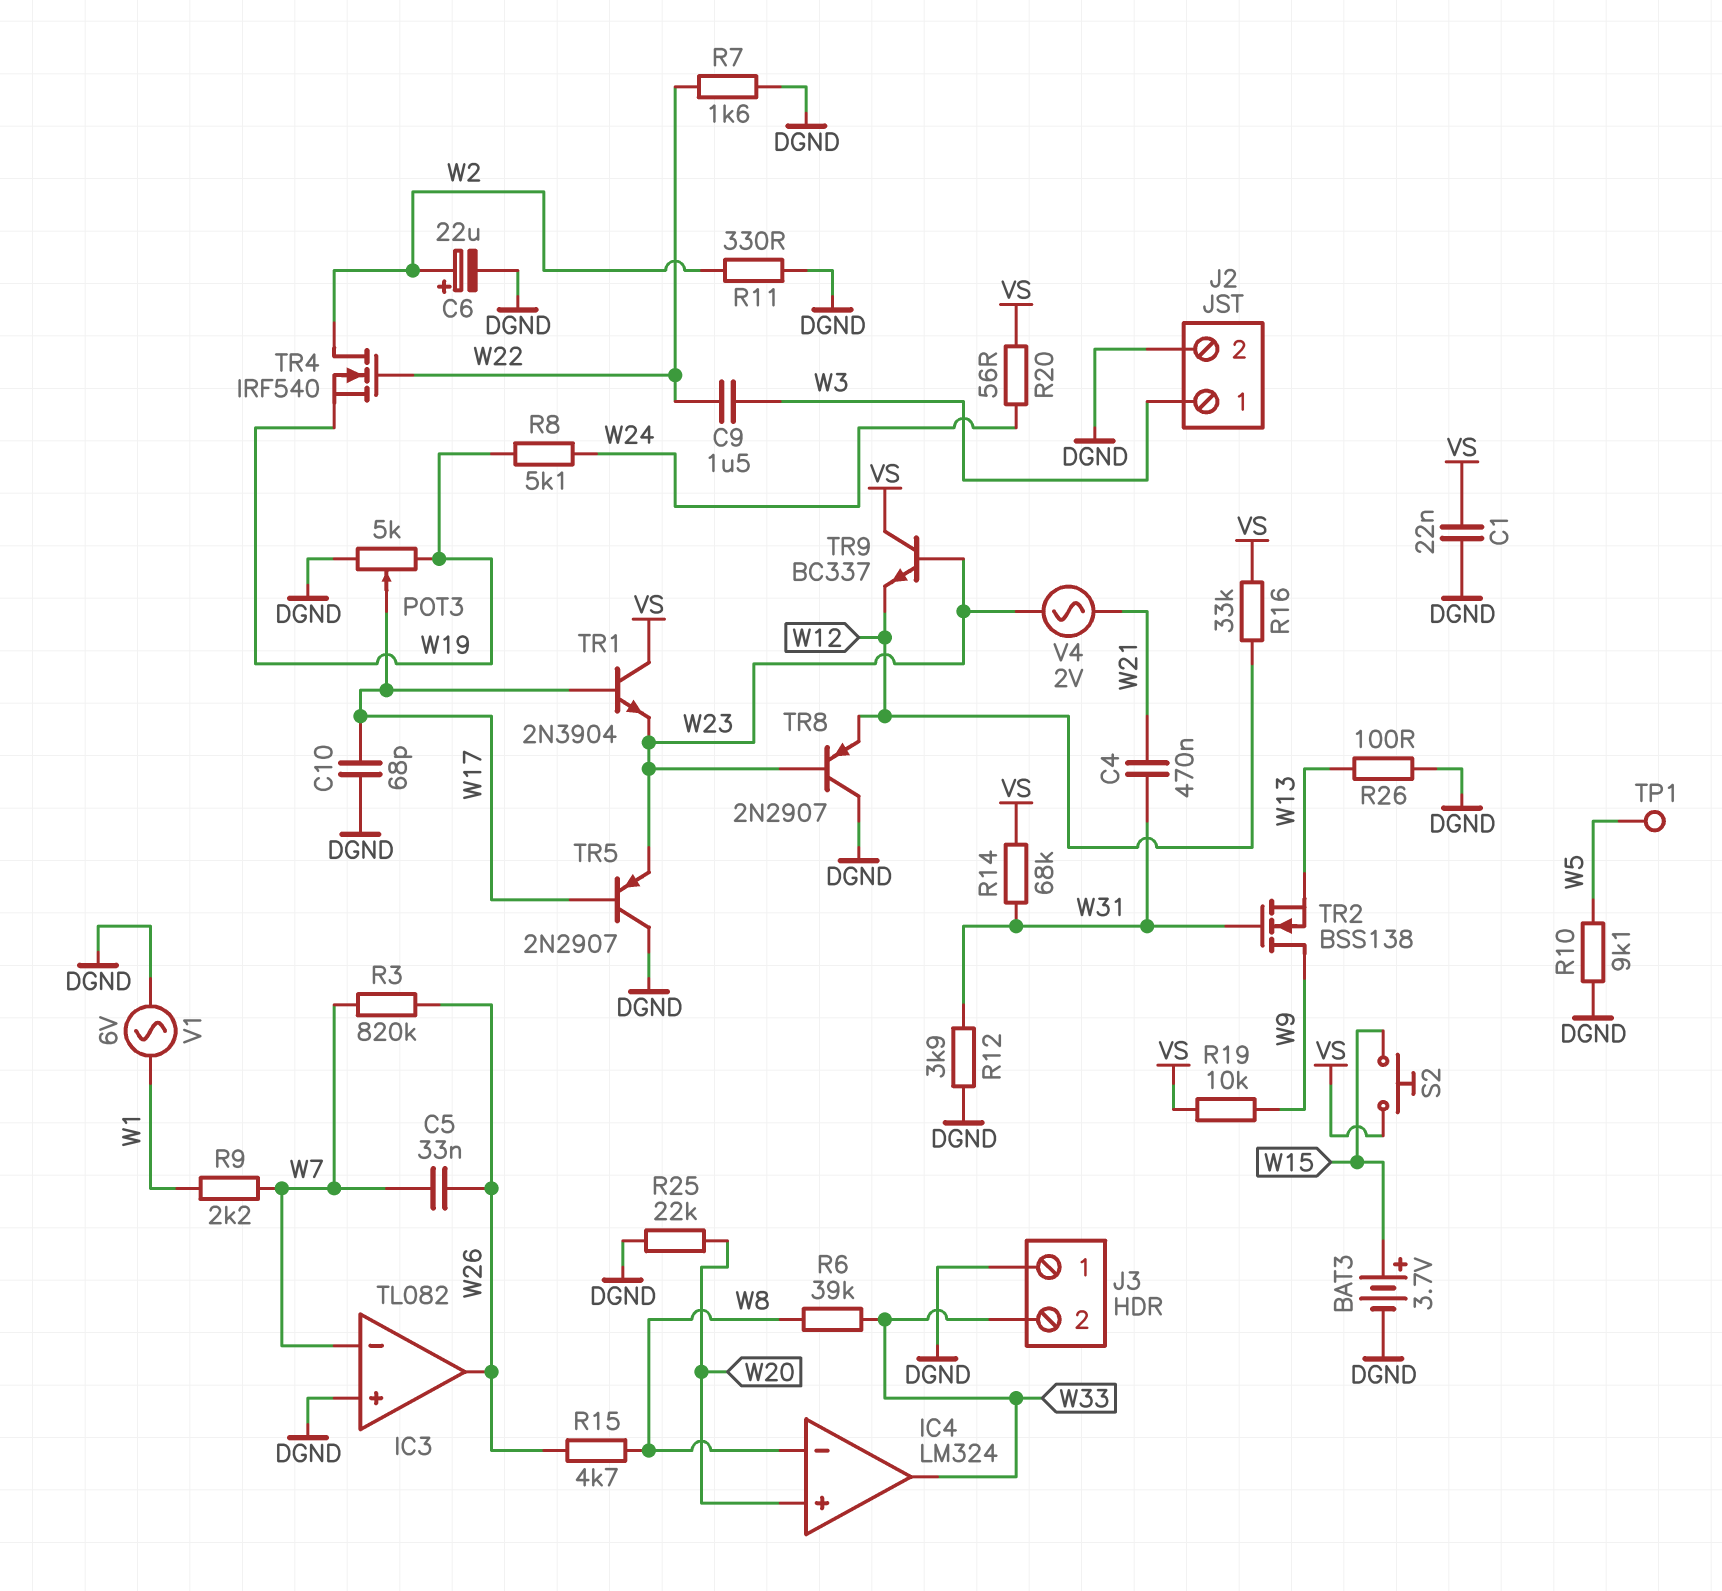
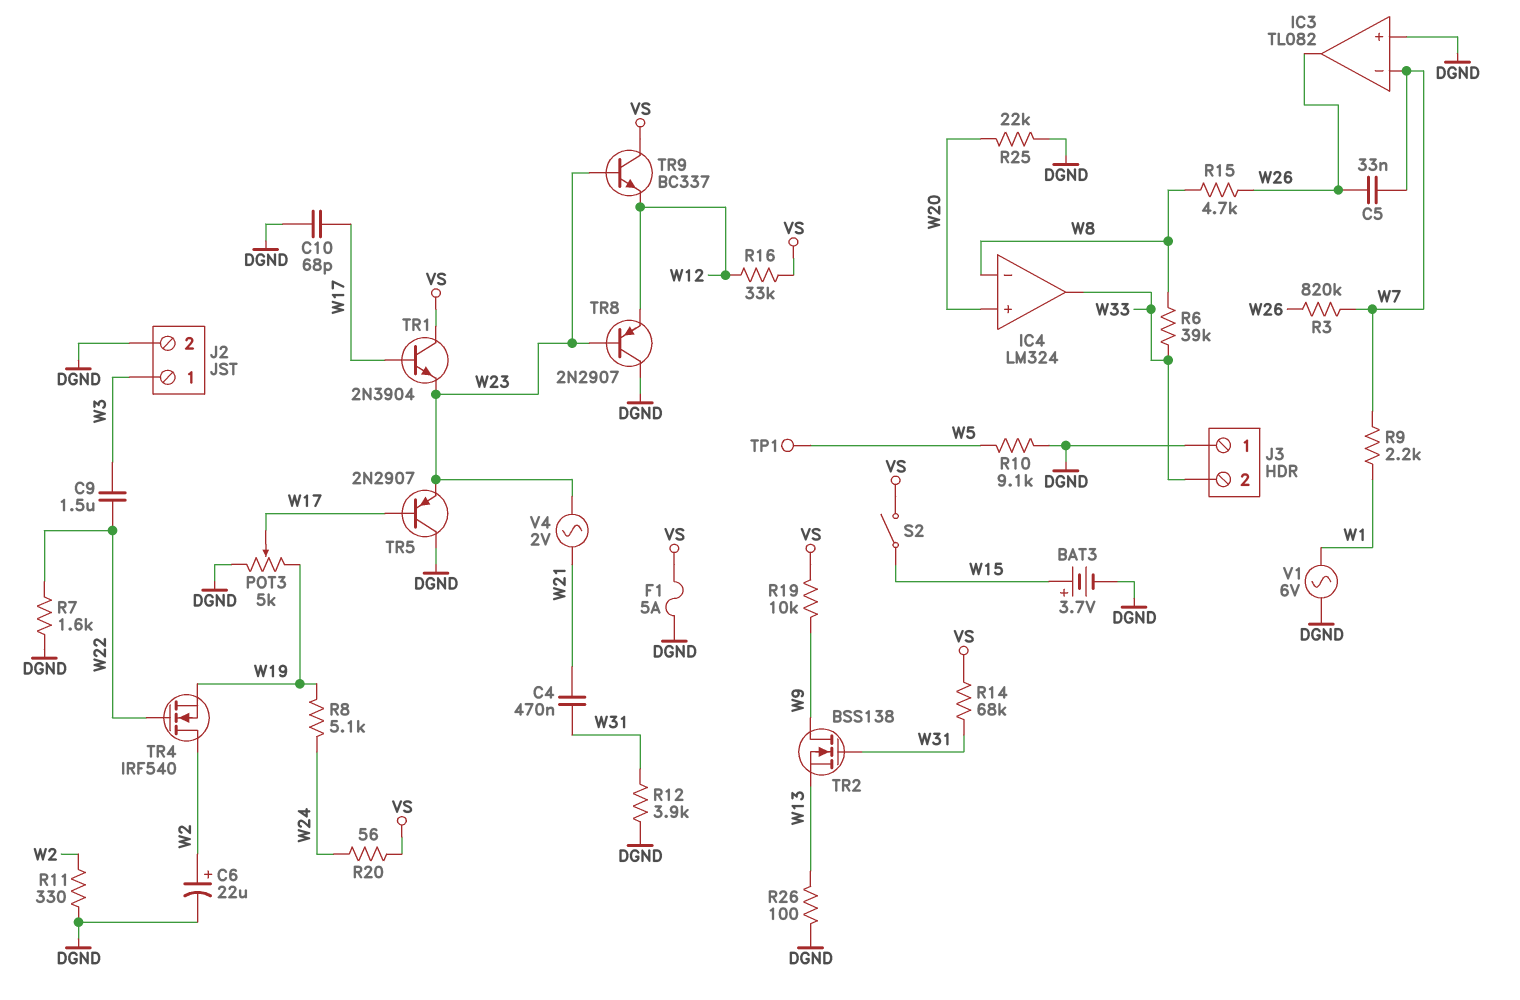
C1: 22nF (DGND, VS) -> none
F1: none -> 5A (DGND, VS)
S2: button (VS, W15) -> switch (VS, W15)

